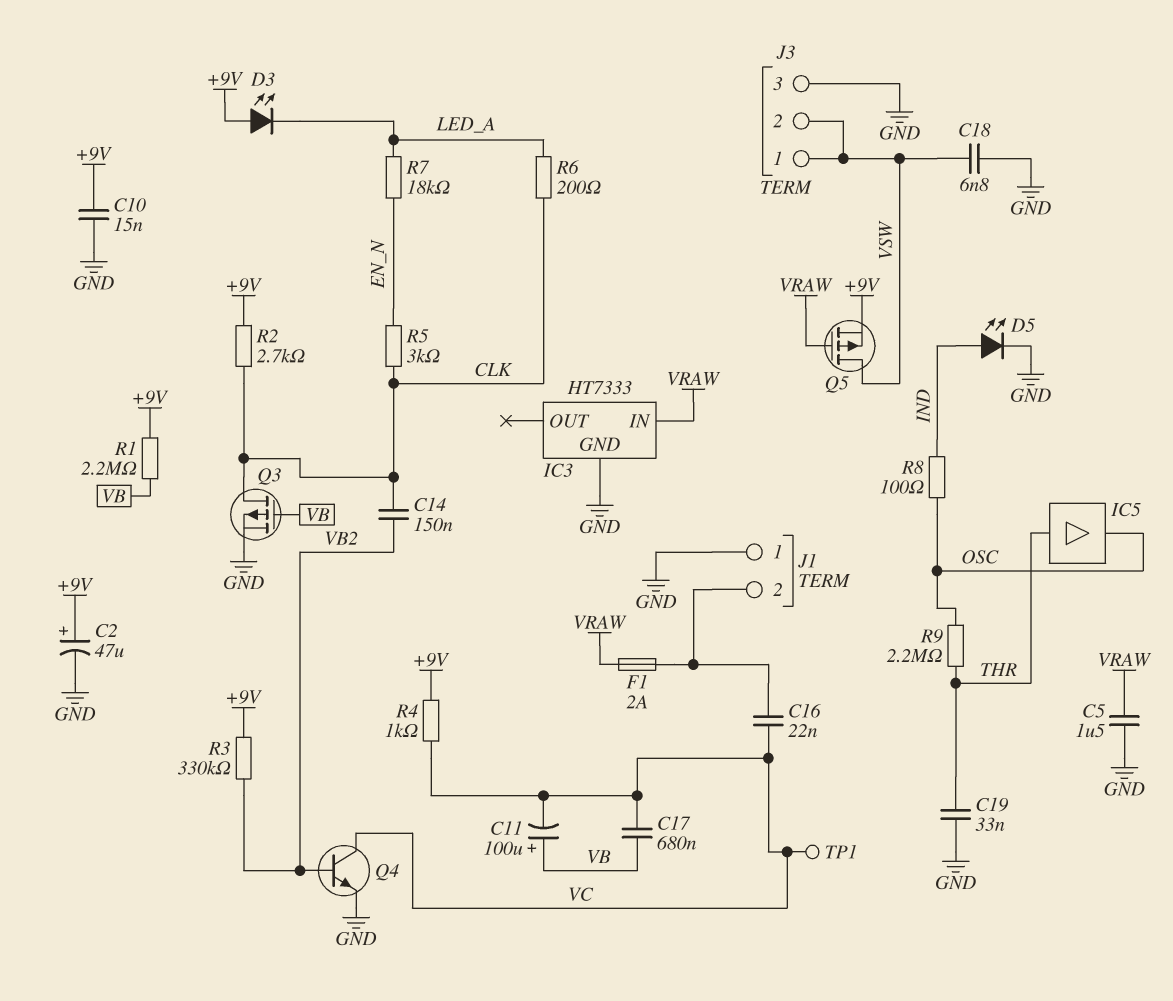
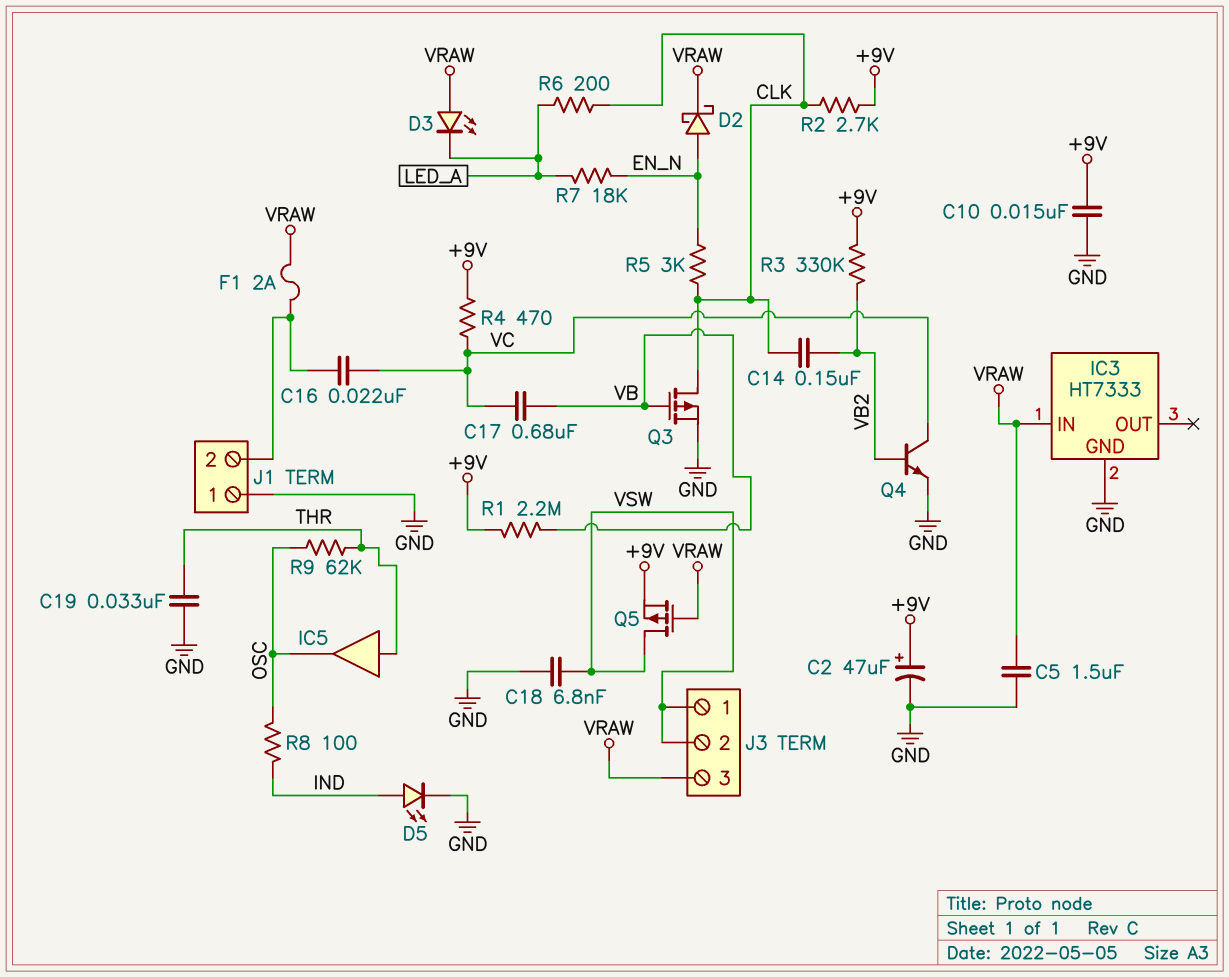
C11: 100uF (plus VB, minus VC) -> none
D2: none -> schottky (A EN_N, K VRAW)
D3: LED (A +9V, K LED_A) -> LED (A VRAW, K LED_A)
J3 pin 3: GND -> VRAW
R4: 1k (+9V, VC) -> 470 (+9V, VC)
R9: 2.2M (OSC, THR) -> 62k (OSC, THR)
TP1: test point (VC) -> none

